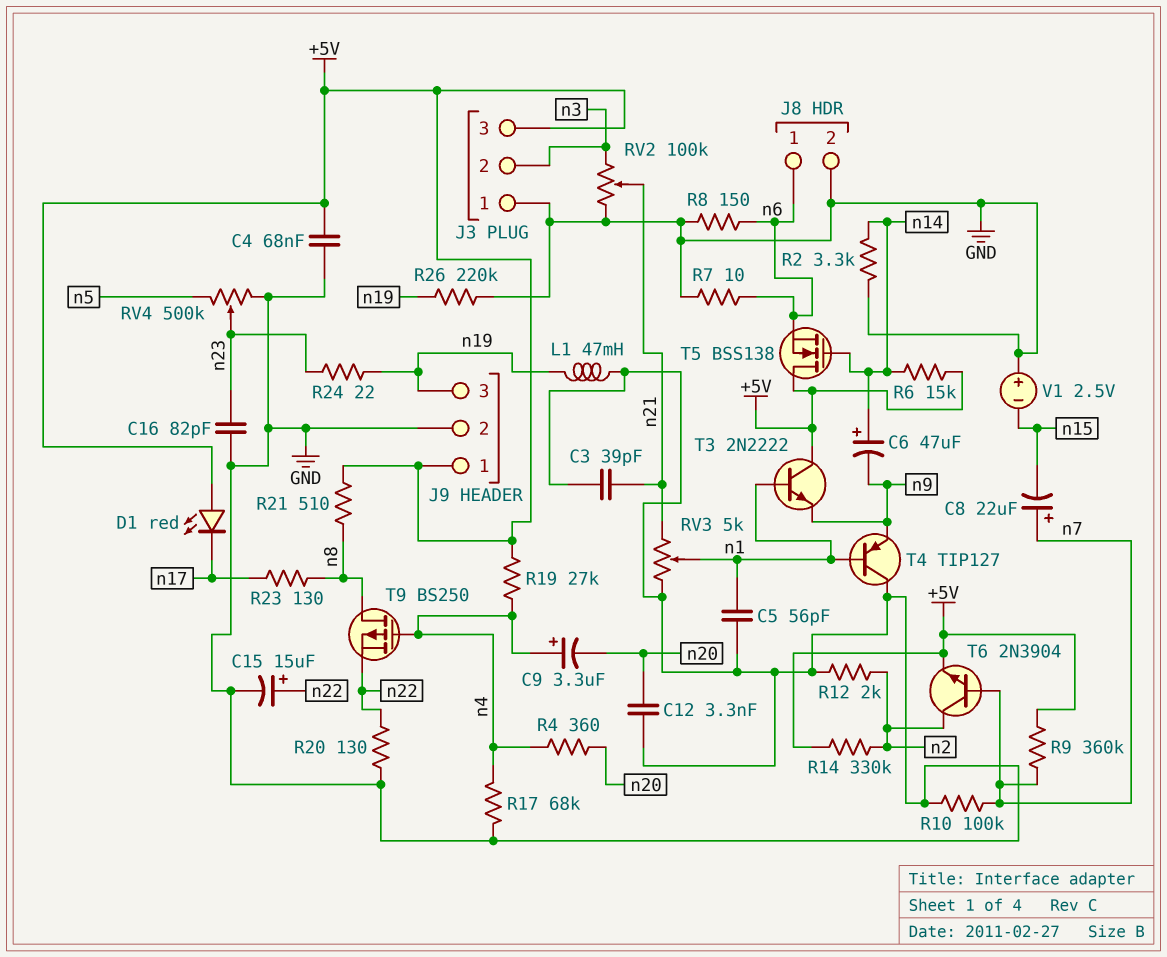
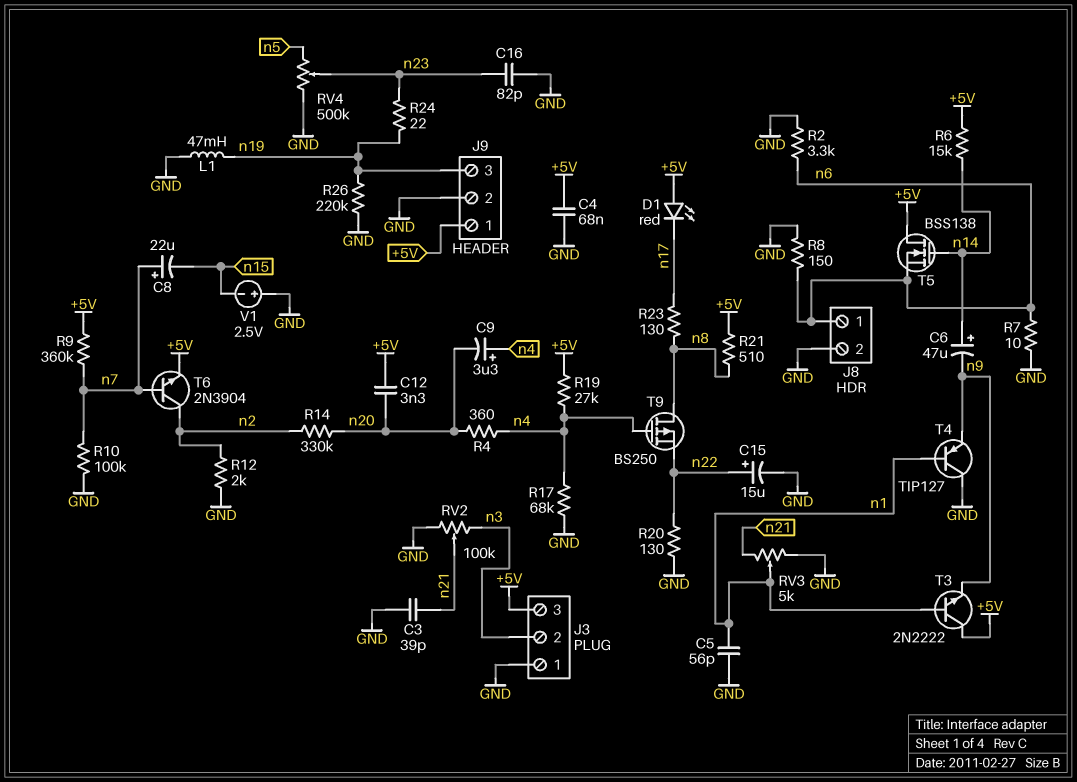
C12: 3.3nF (GND, n20) -> 3.3nF (+5V, n20)
R2: 3.3k (GND, n14) -> 3.3k (GND, n6)
R14: 330k (+5V, n2) -> 330k (n2, n20)

